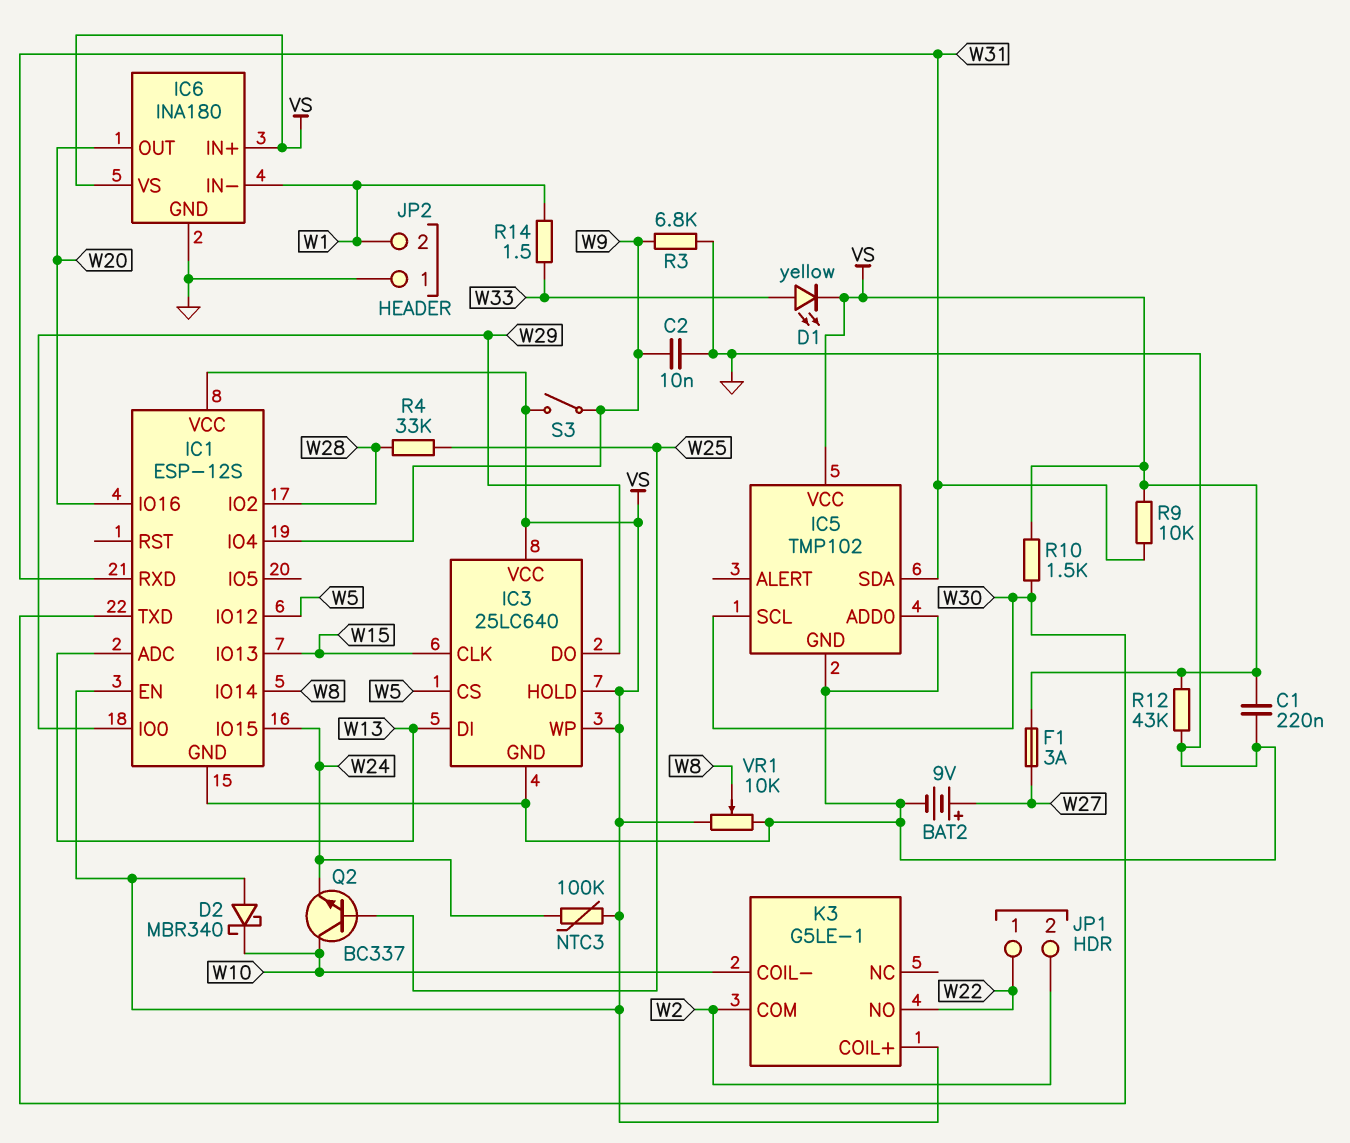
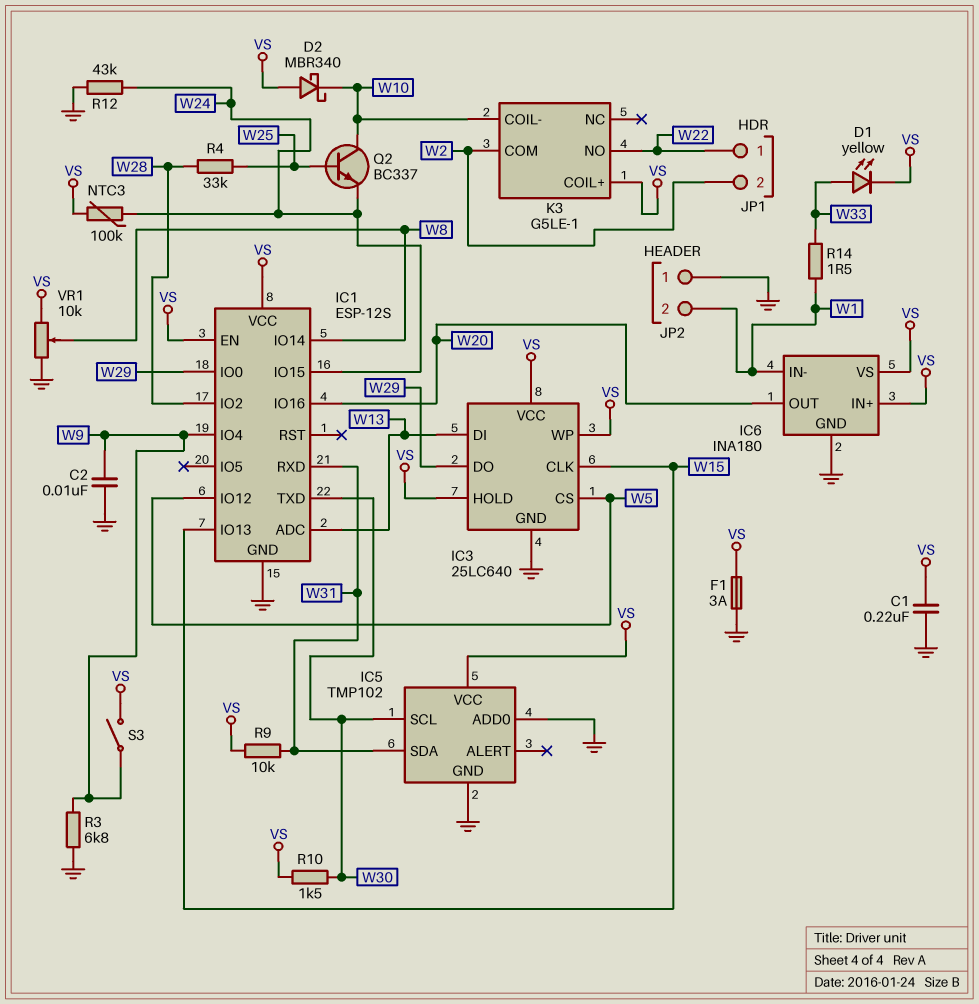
BAT2: 9V (plus W27, minus GND) -> none
F1: 3A (VS, W27) -> 3A (GND, VS)
R12: 43k (GND, VS) -> 43k (GND, W24)

